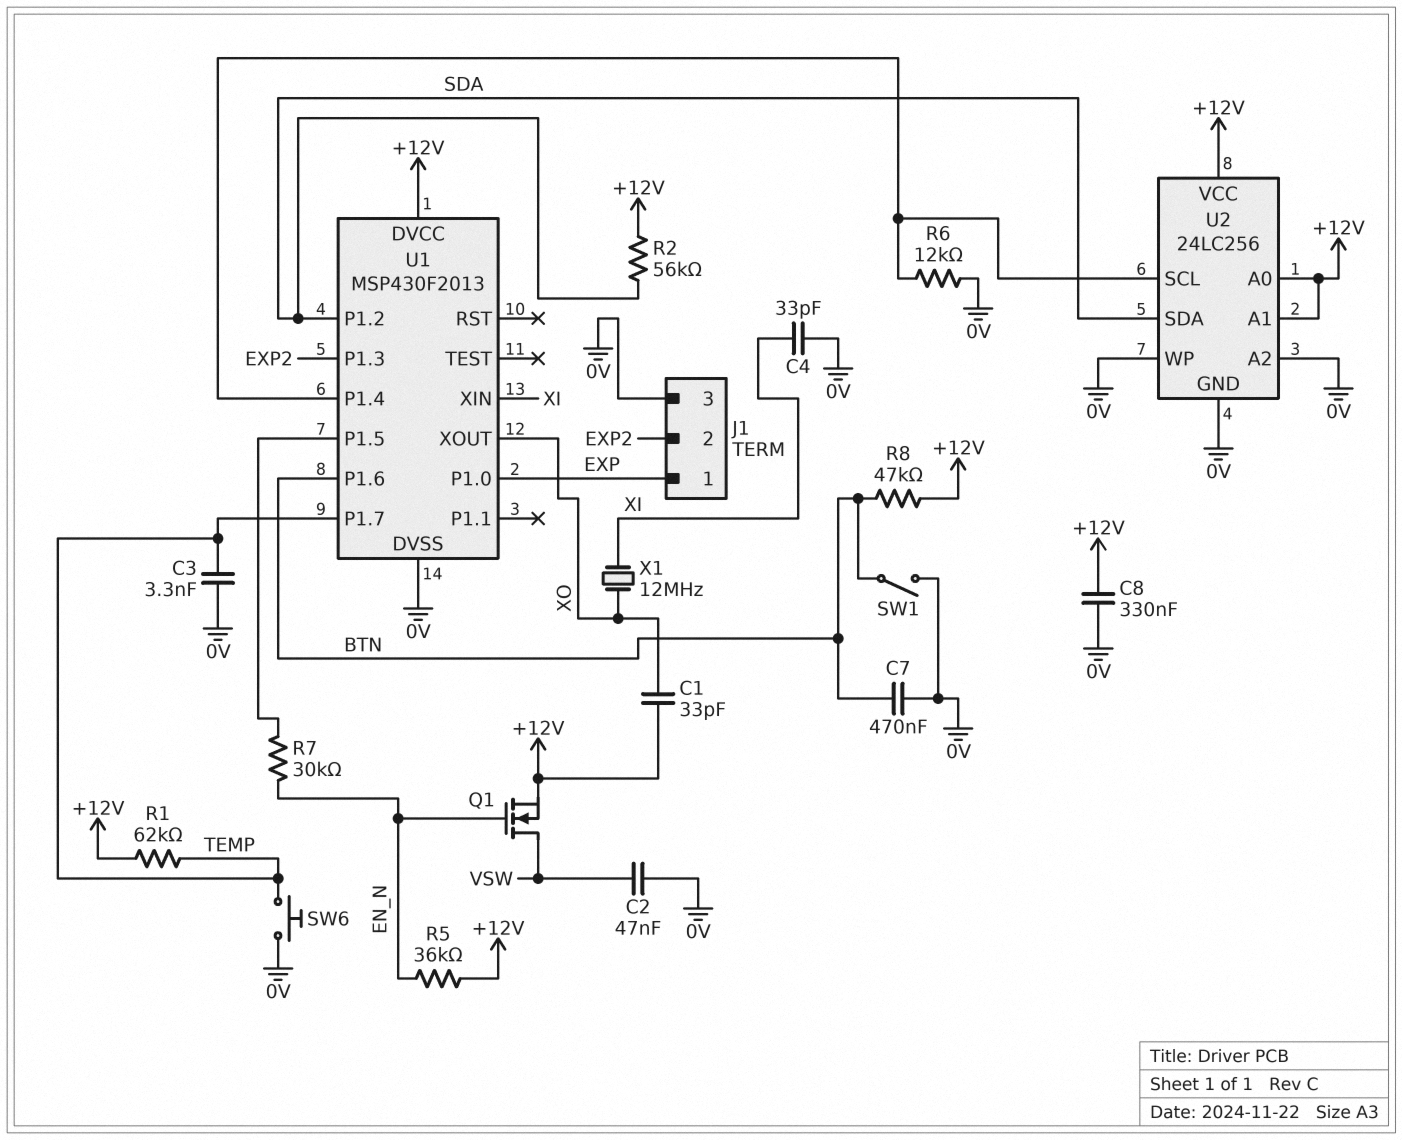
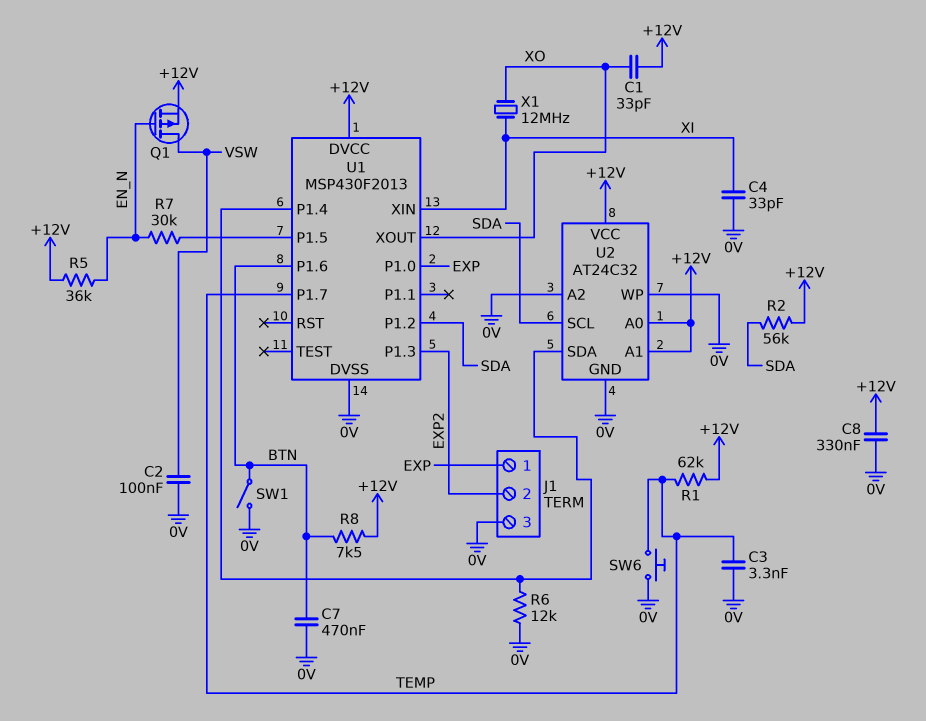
C2: 47nF (0V, VSW) -> 100nF (0V, VSW)
Q1: NMOS (G EN_N, D VSW, S +12V) -> PMOS (G EN_N, D VSW, S +12V)
R8: 47k (+12V, BTN) -> 7.5k (+12V, BTN)
U2: 24LC256 -> AT24C32
U2 pin SCL: U1/P1.4 -> SDA
U2 pin SDA: SDA -> U1/P1.4

